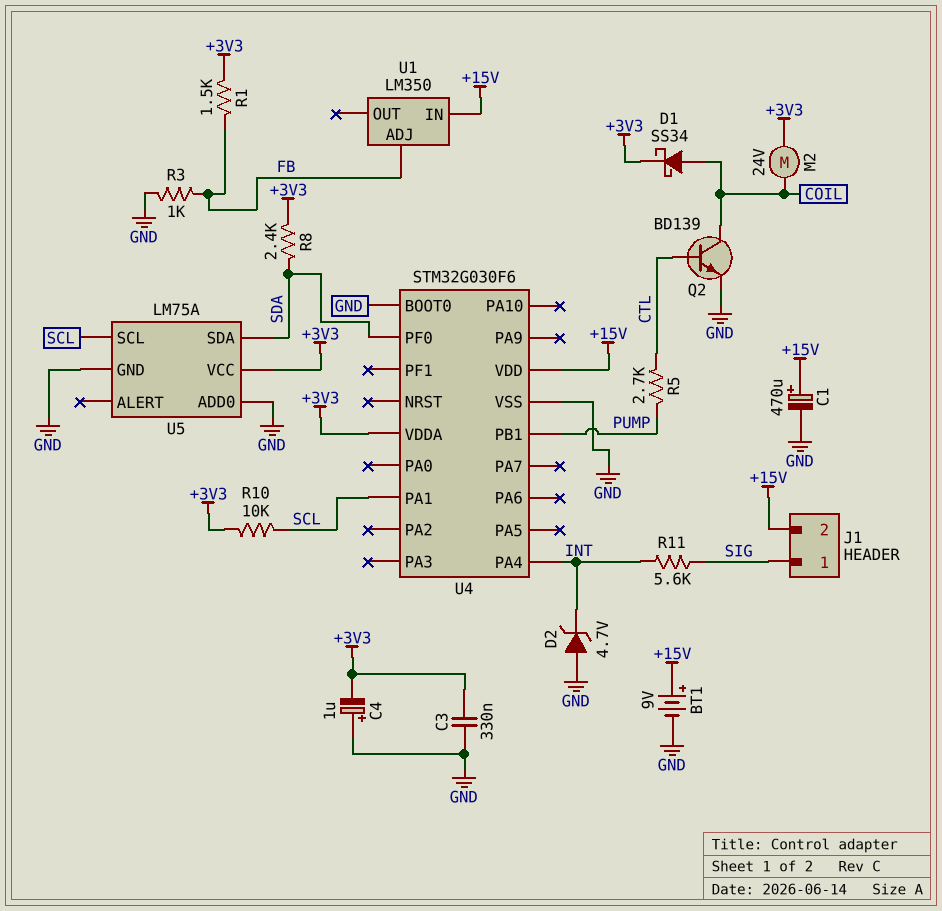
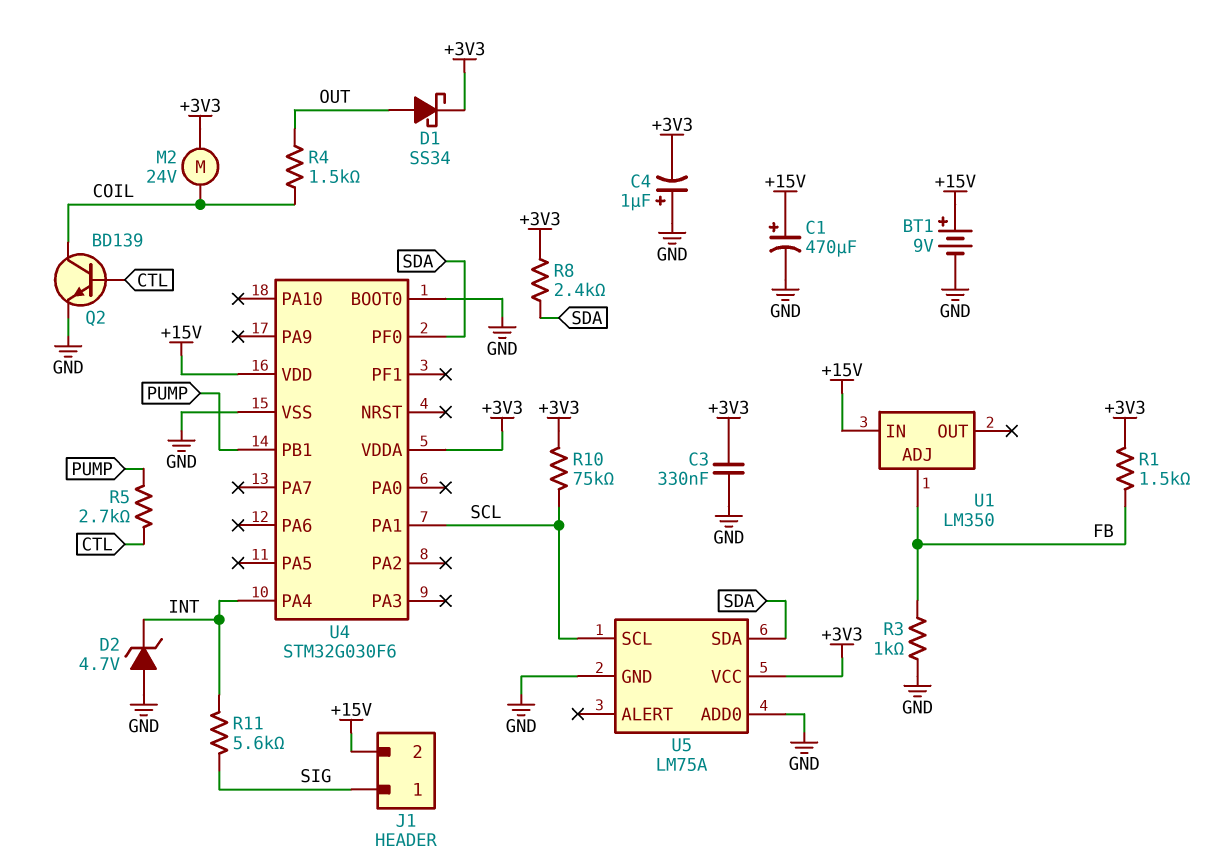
D1: schottky SS34 (A COIL, K +3V3) -> schottky SS34 (A OUT, K +3V3)
R4: none -> 1.5k (COIL, OUT)
R10: 10k (+3V3, SCL) -> 75k (+3V3, SCL)

